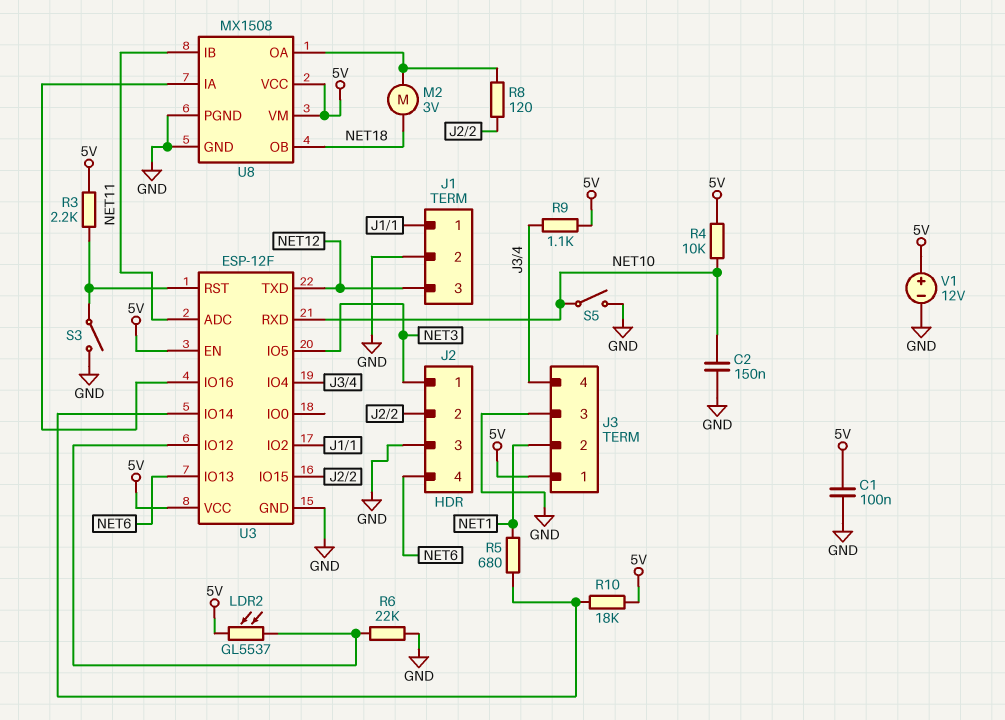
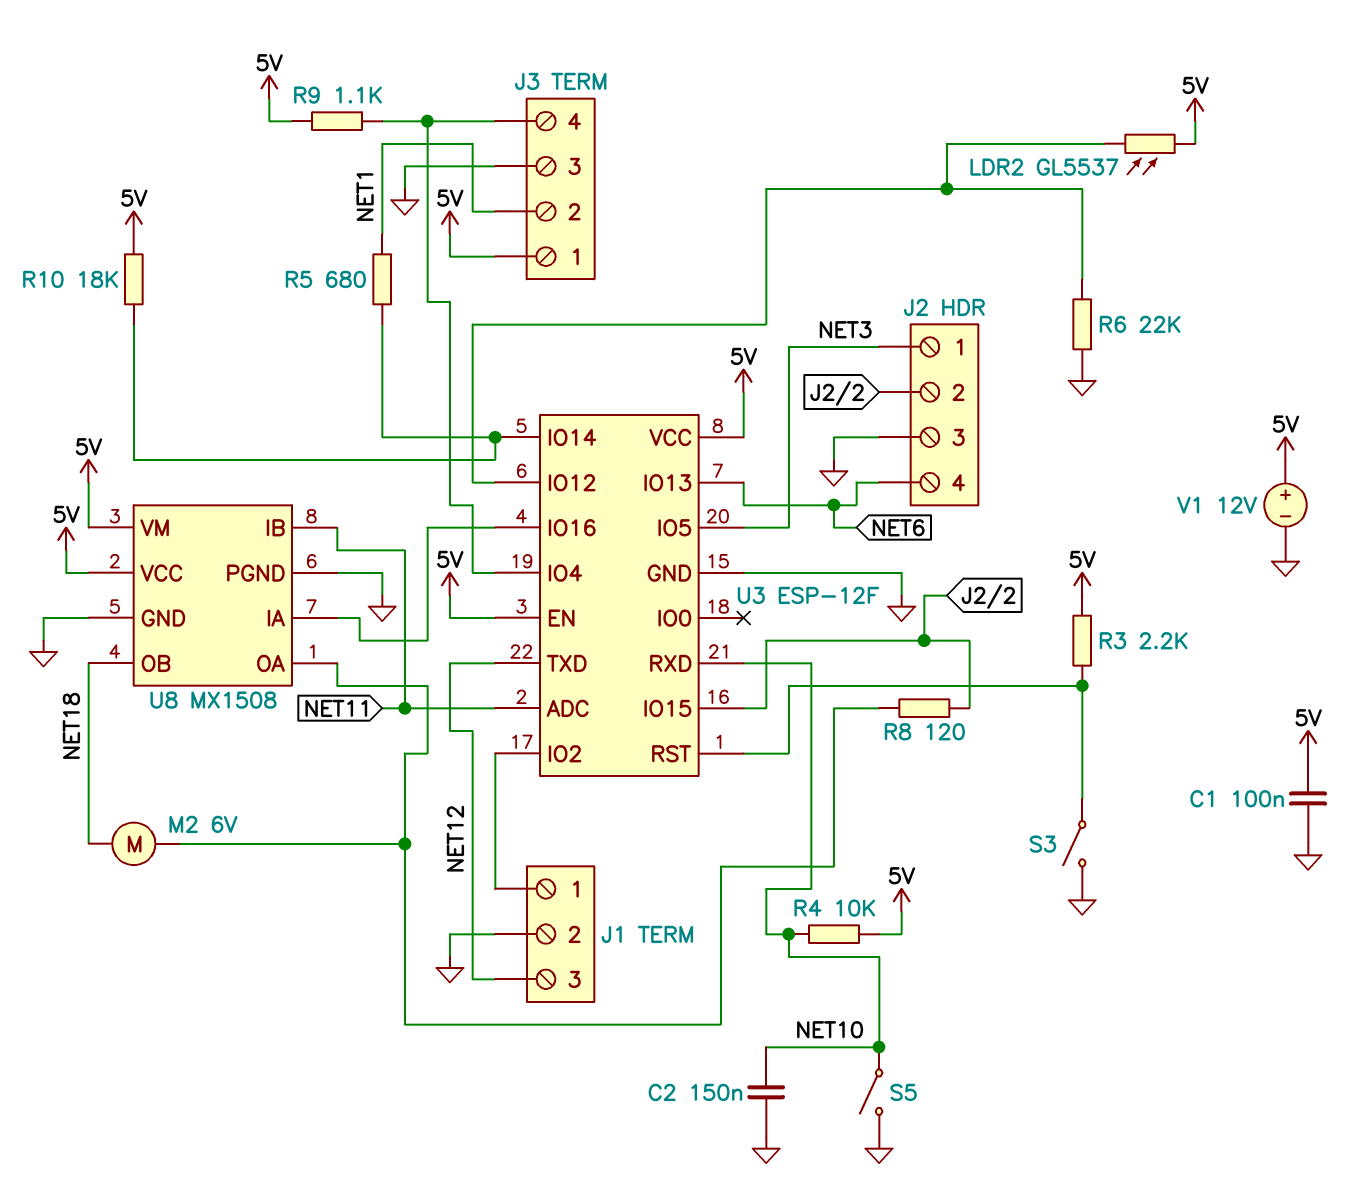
M2: motor 3V (NET18, U8/OA) -> motor 6V (NET18, U8/OA)

